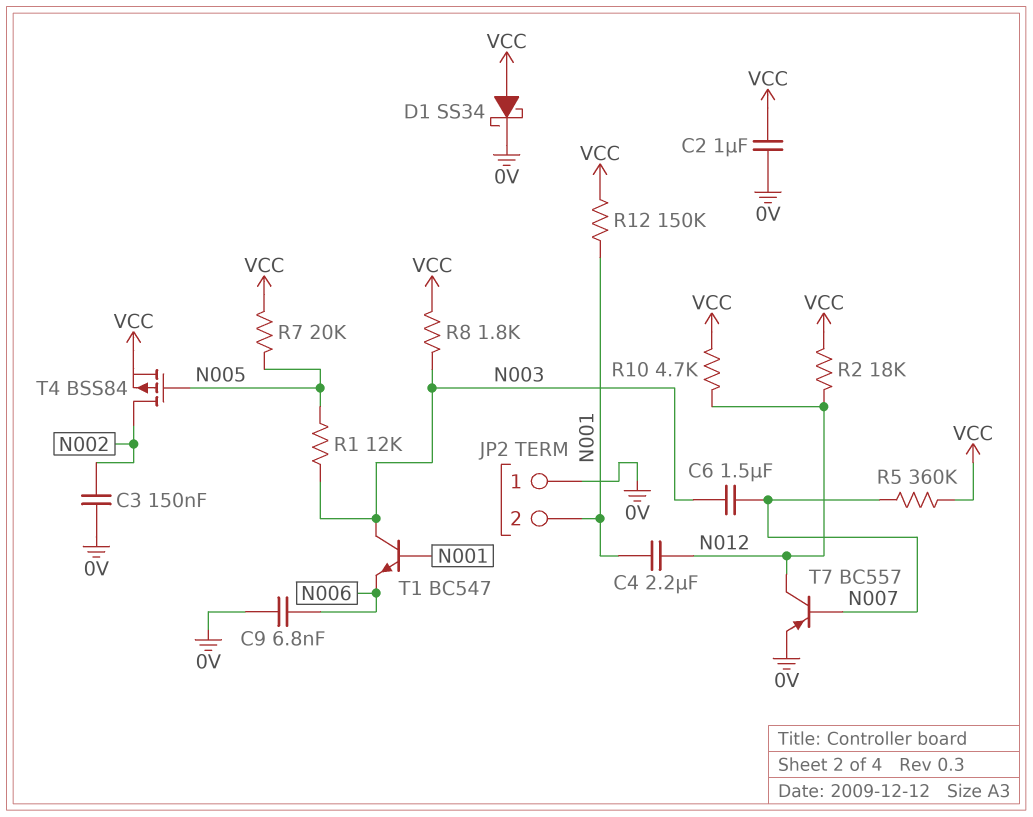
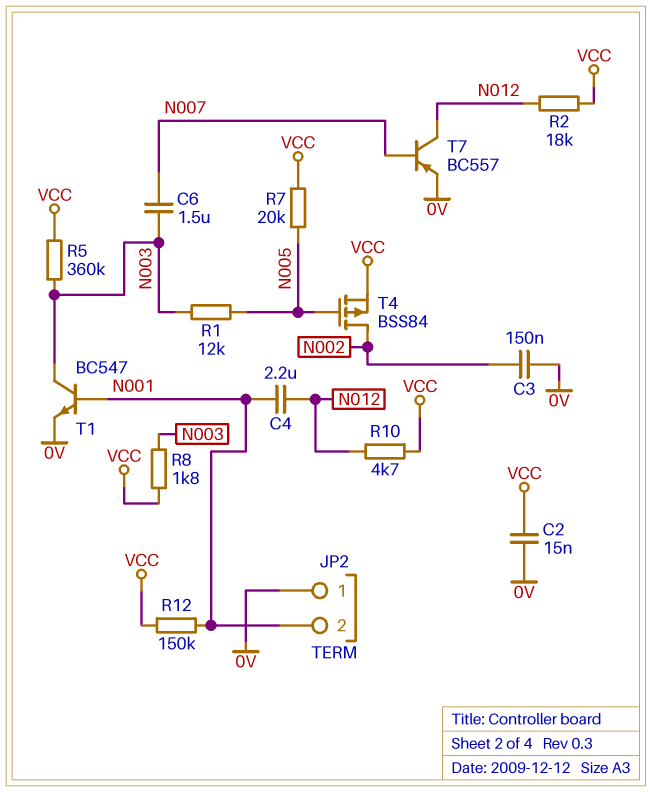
C2: 1uF (0V, VCC) -> 15nF (0V, VCC)
C9: 6.8nF (0V, N006) -> none
D1: schottky SS34 (A VCC, K 0V) -> none
R5: 360k (N007, VCC) -> 360k (N003, VCC)
T1: NPN BC547 (B N001, C N003, E N006) -> NPN BC547 (B N001, C N003, E 0V)

